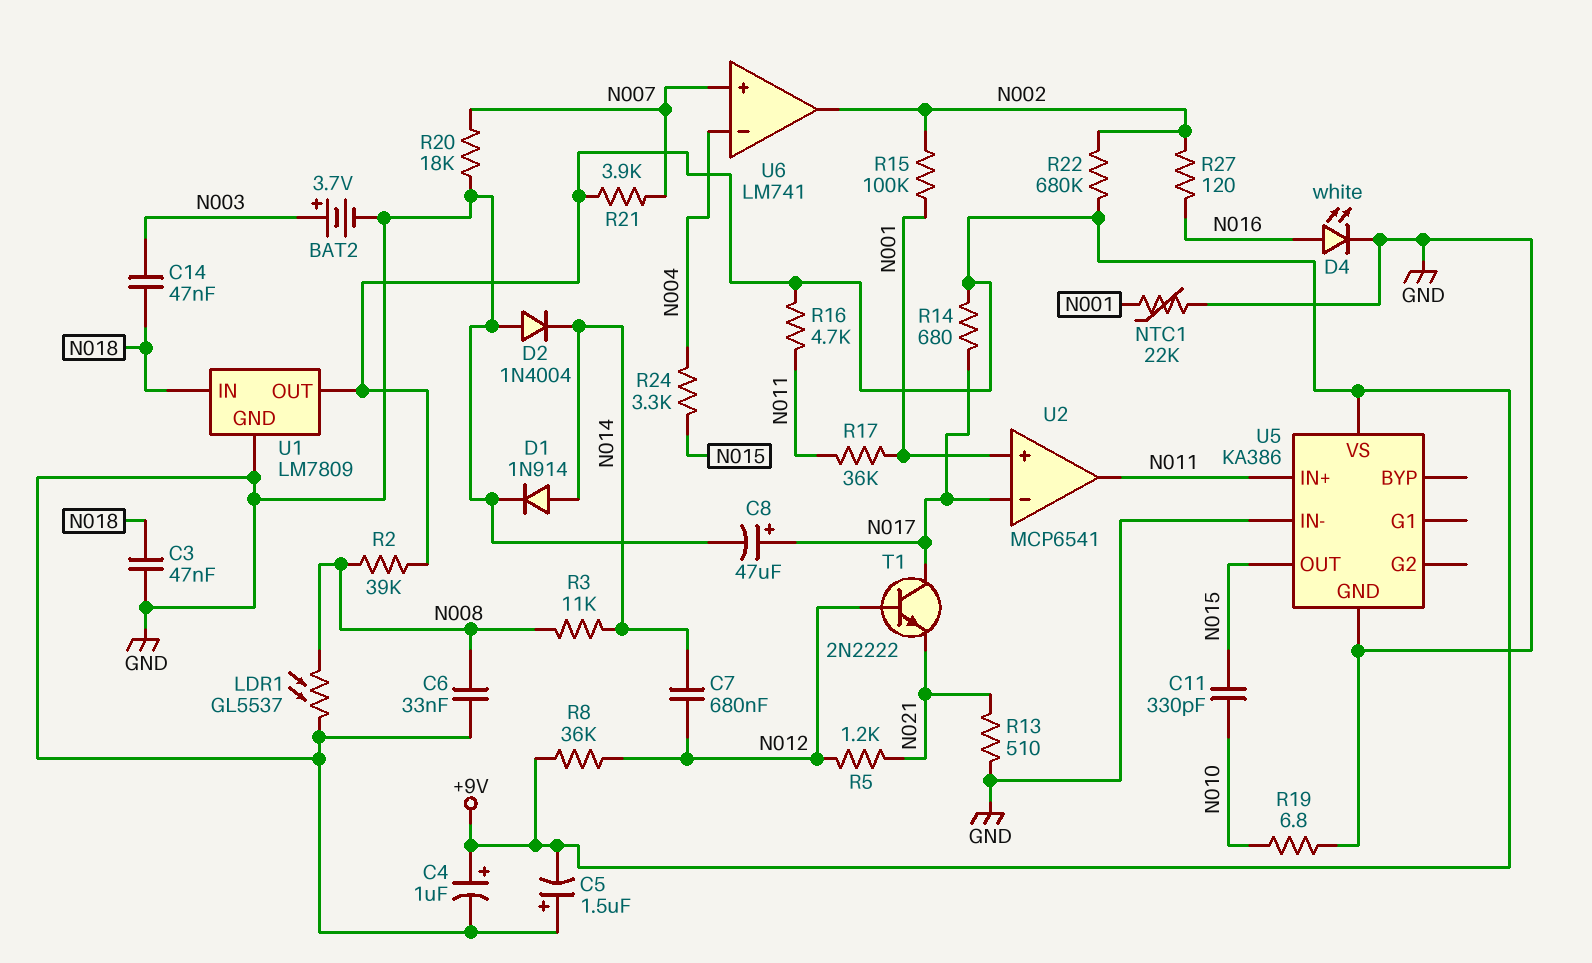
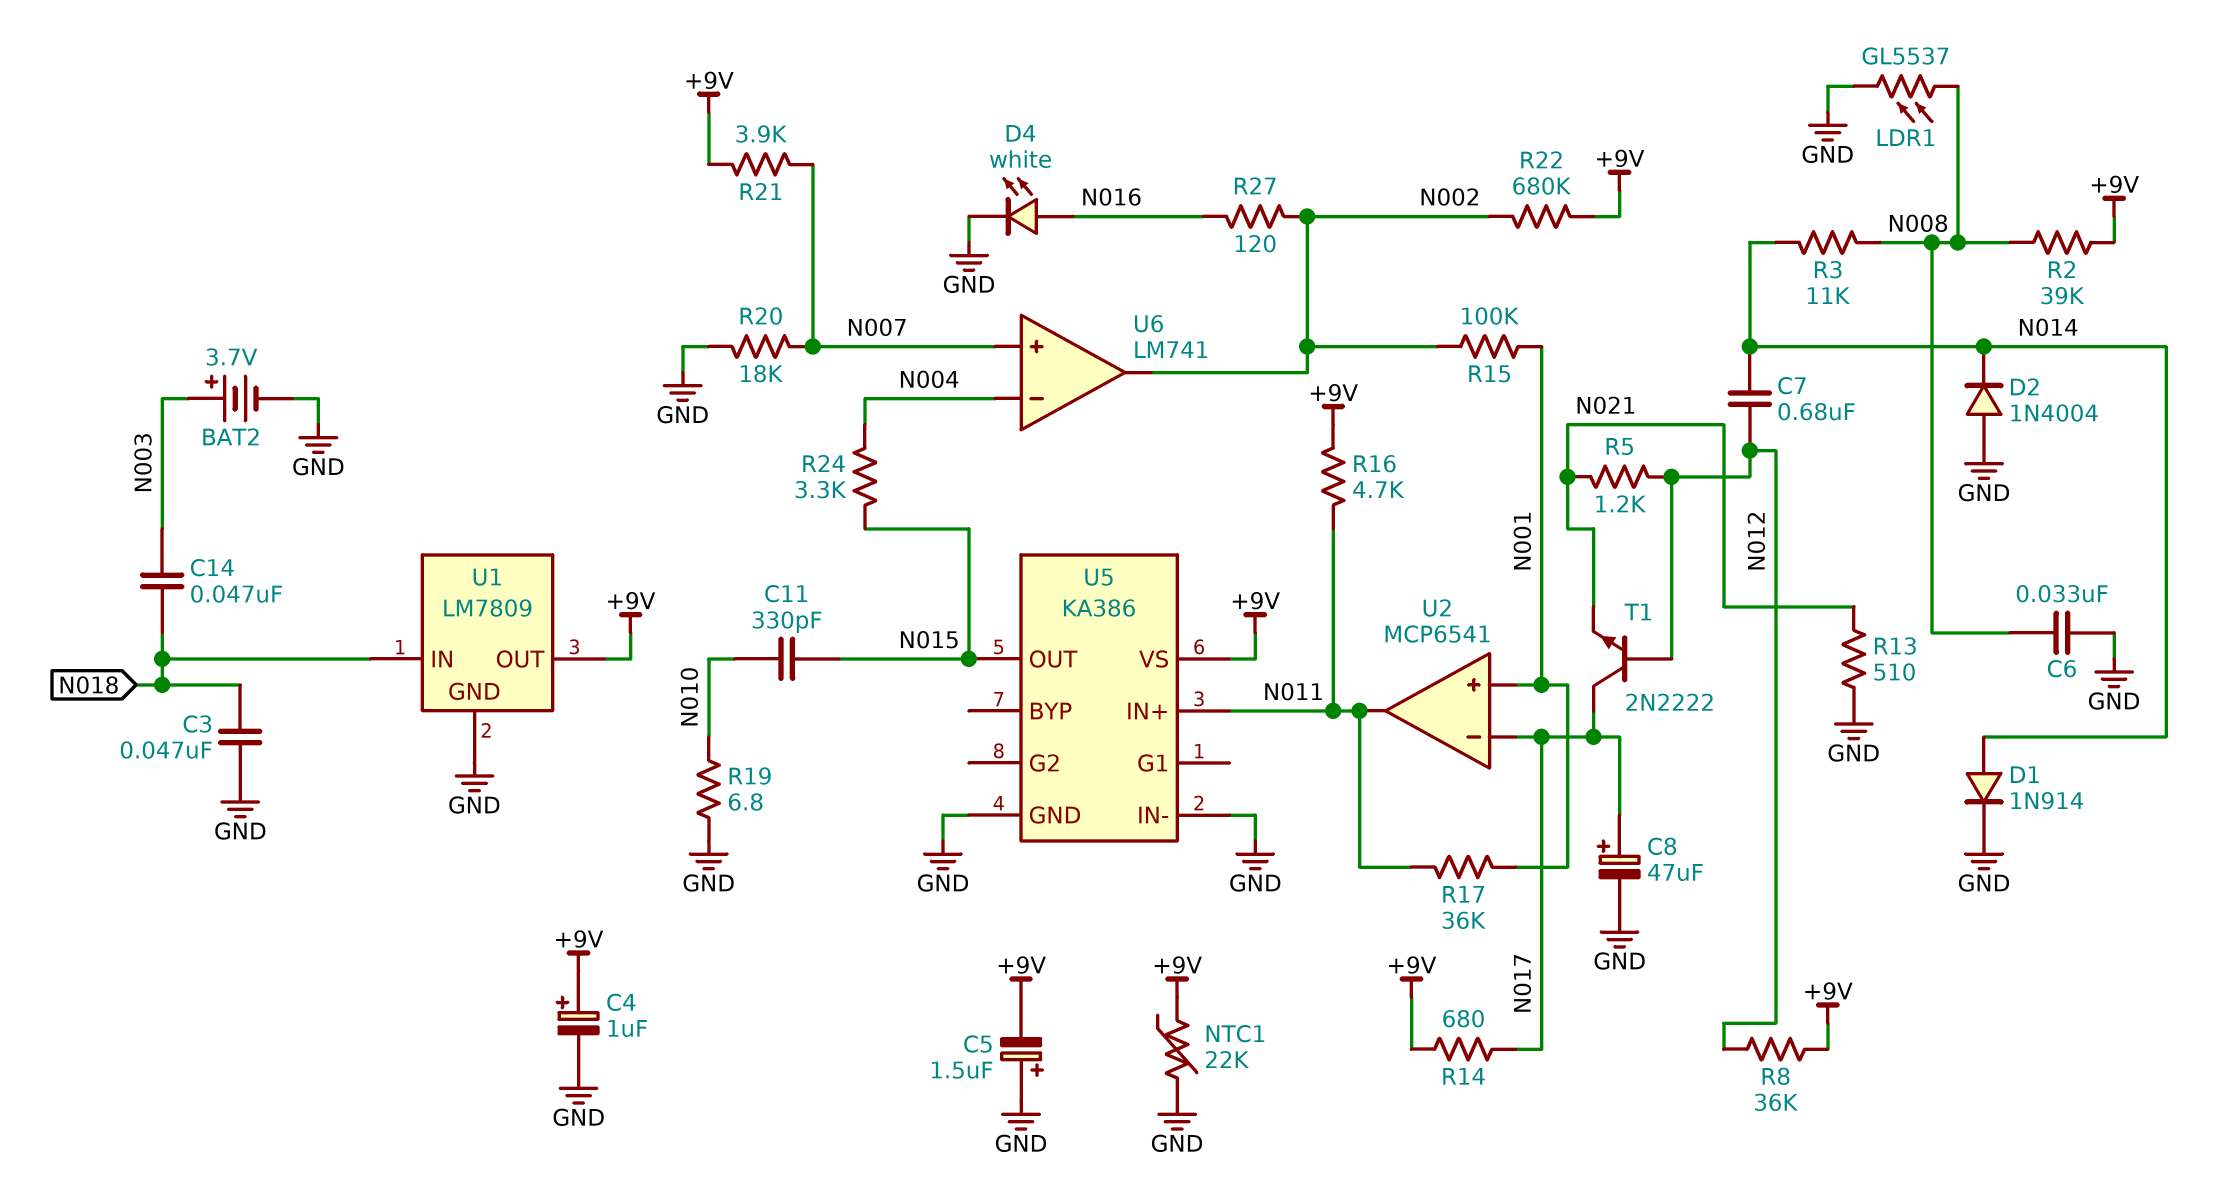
NTC1: 22k (GND, N001) -> 22k (+9V, GND)

